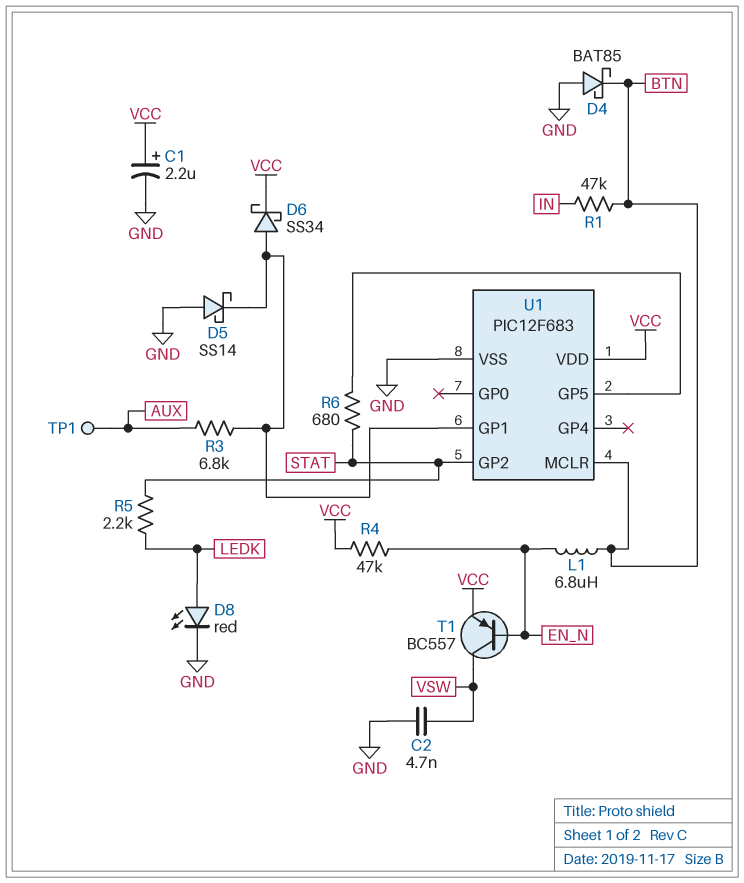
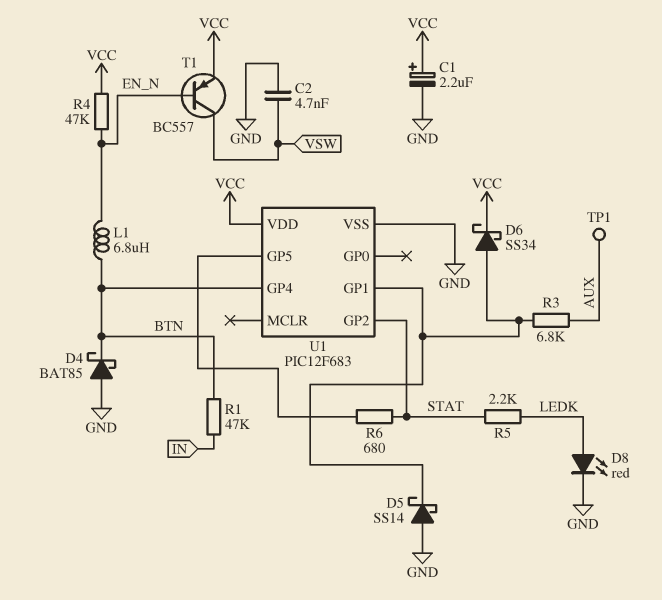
U1 pin GP4: none -> BTN
U1 pin MCLR: BTN -> none

